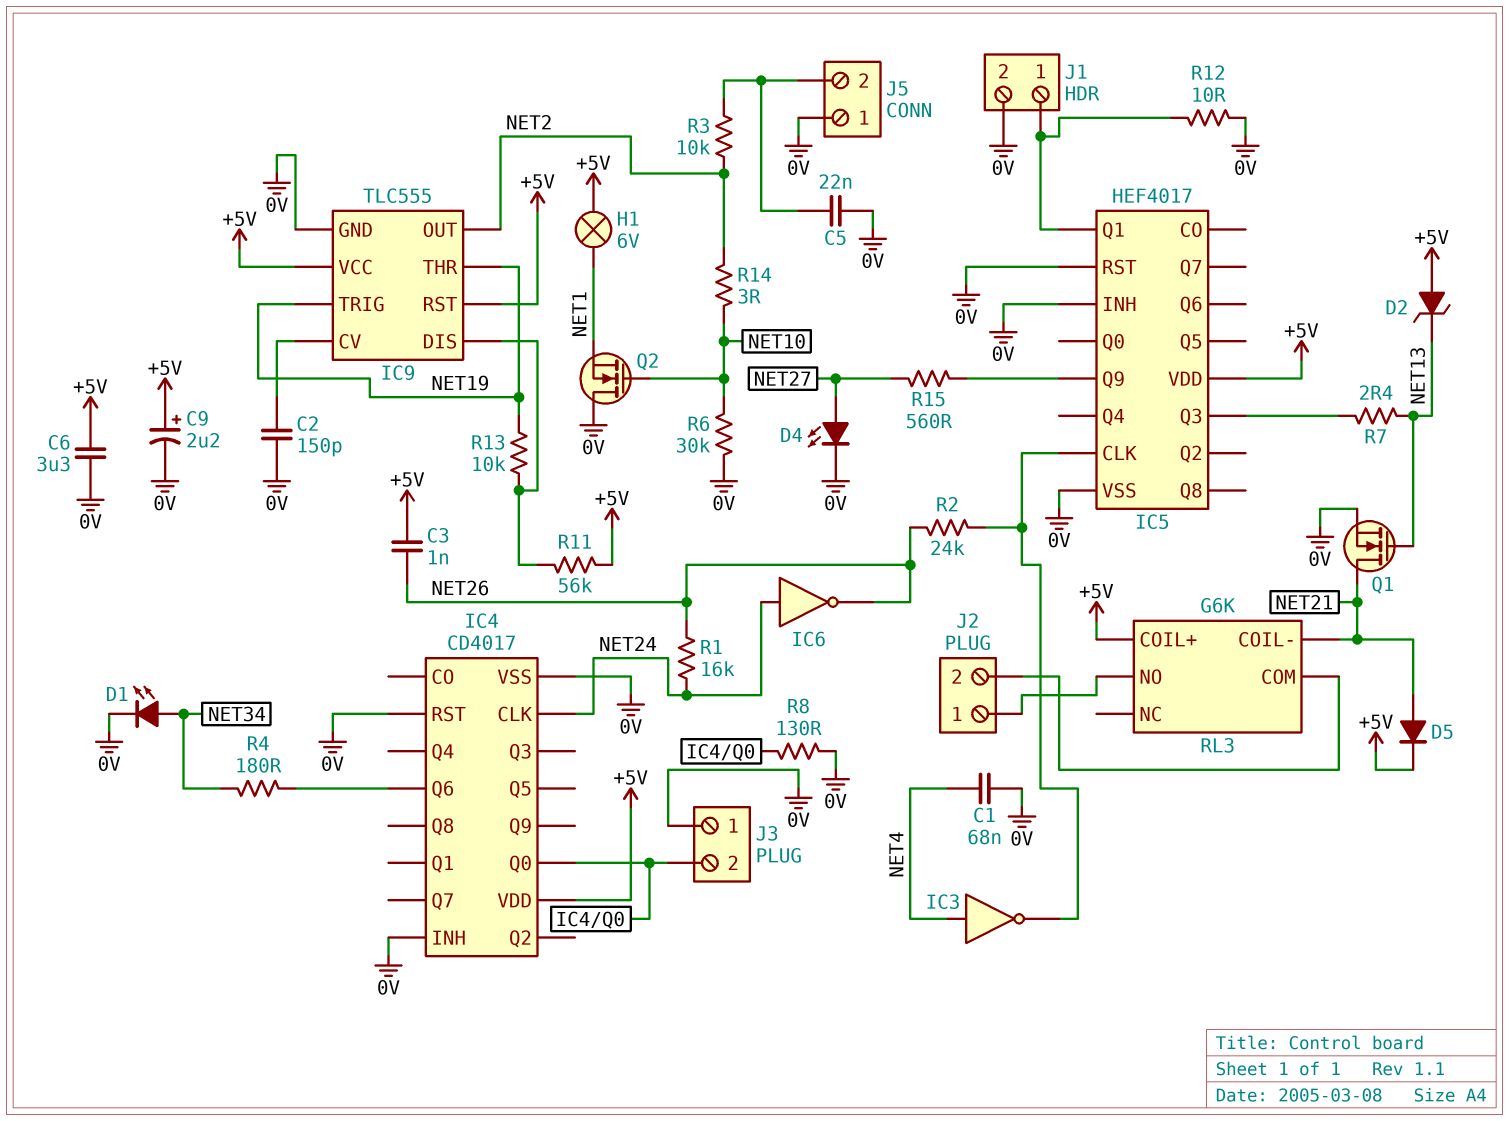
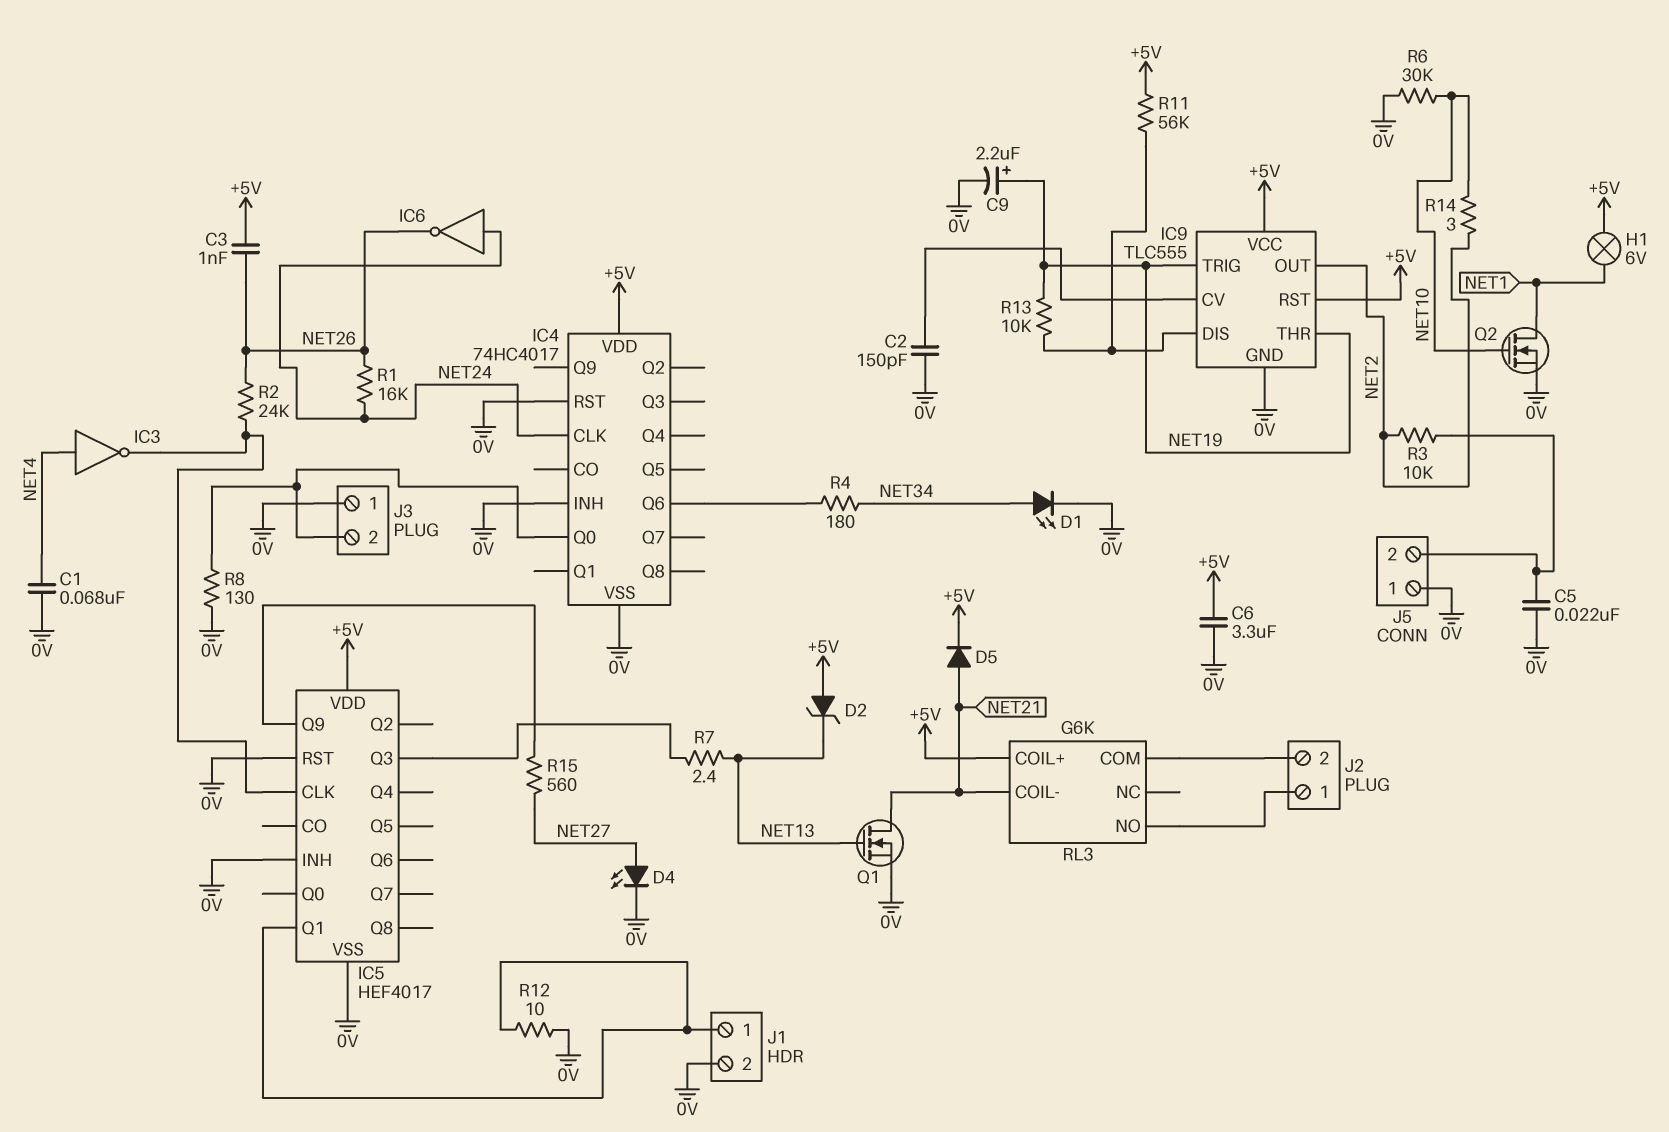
C9: 2.2uF (plus +5V, minus 0V) -> 2.2uF (plus NET19, minus 0V)
IC4: CD4017 -> 74HC4017
Q2: NMOS (G NET10, D 0V, S NET1) -> NMOS (G NET10, D NET1, S 0V)

